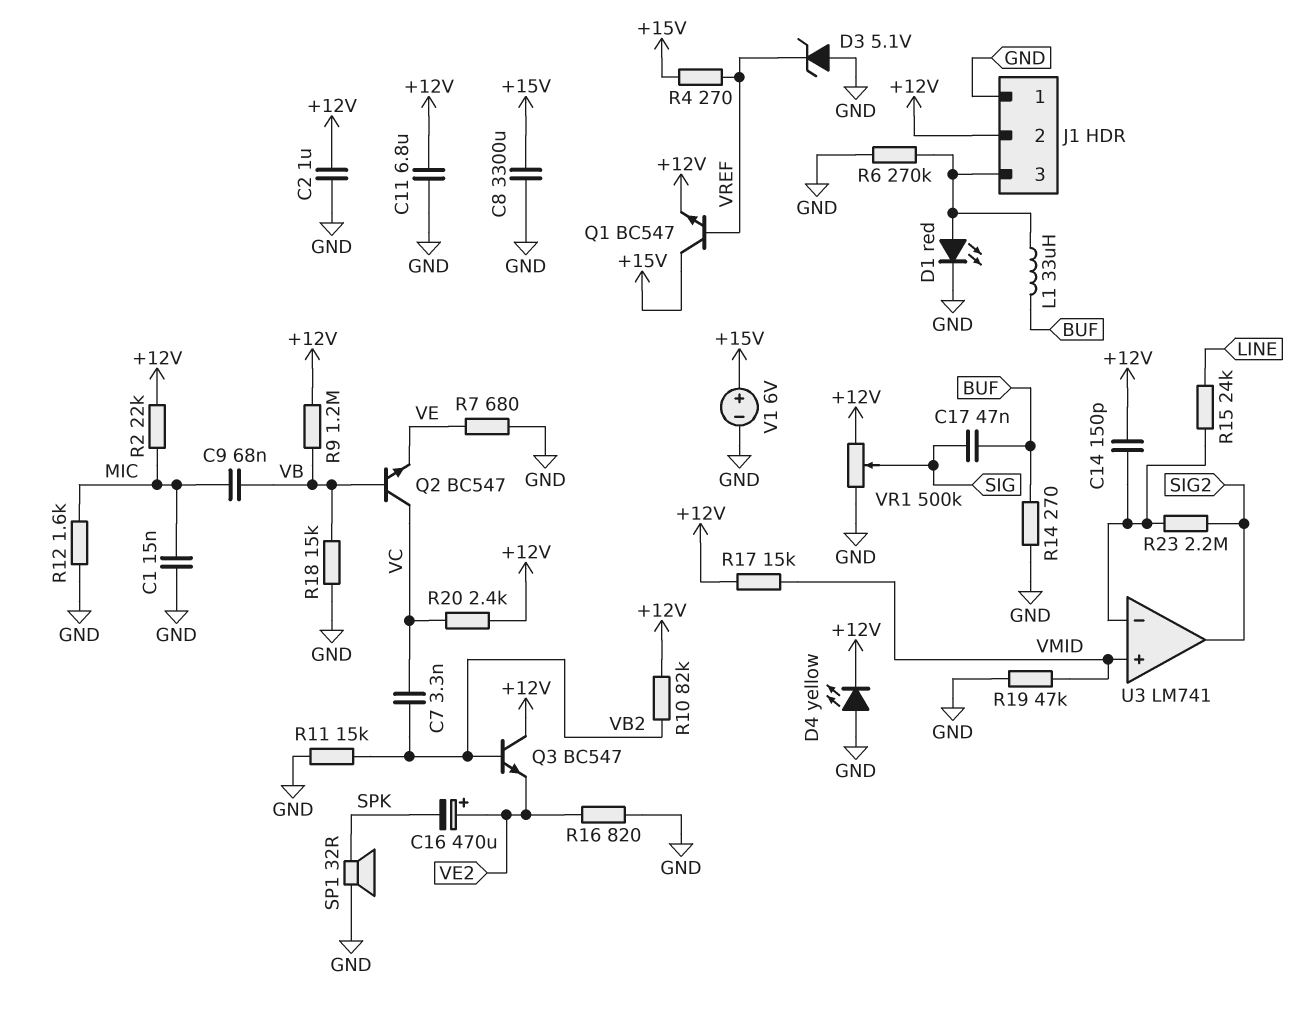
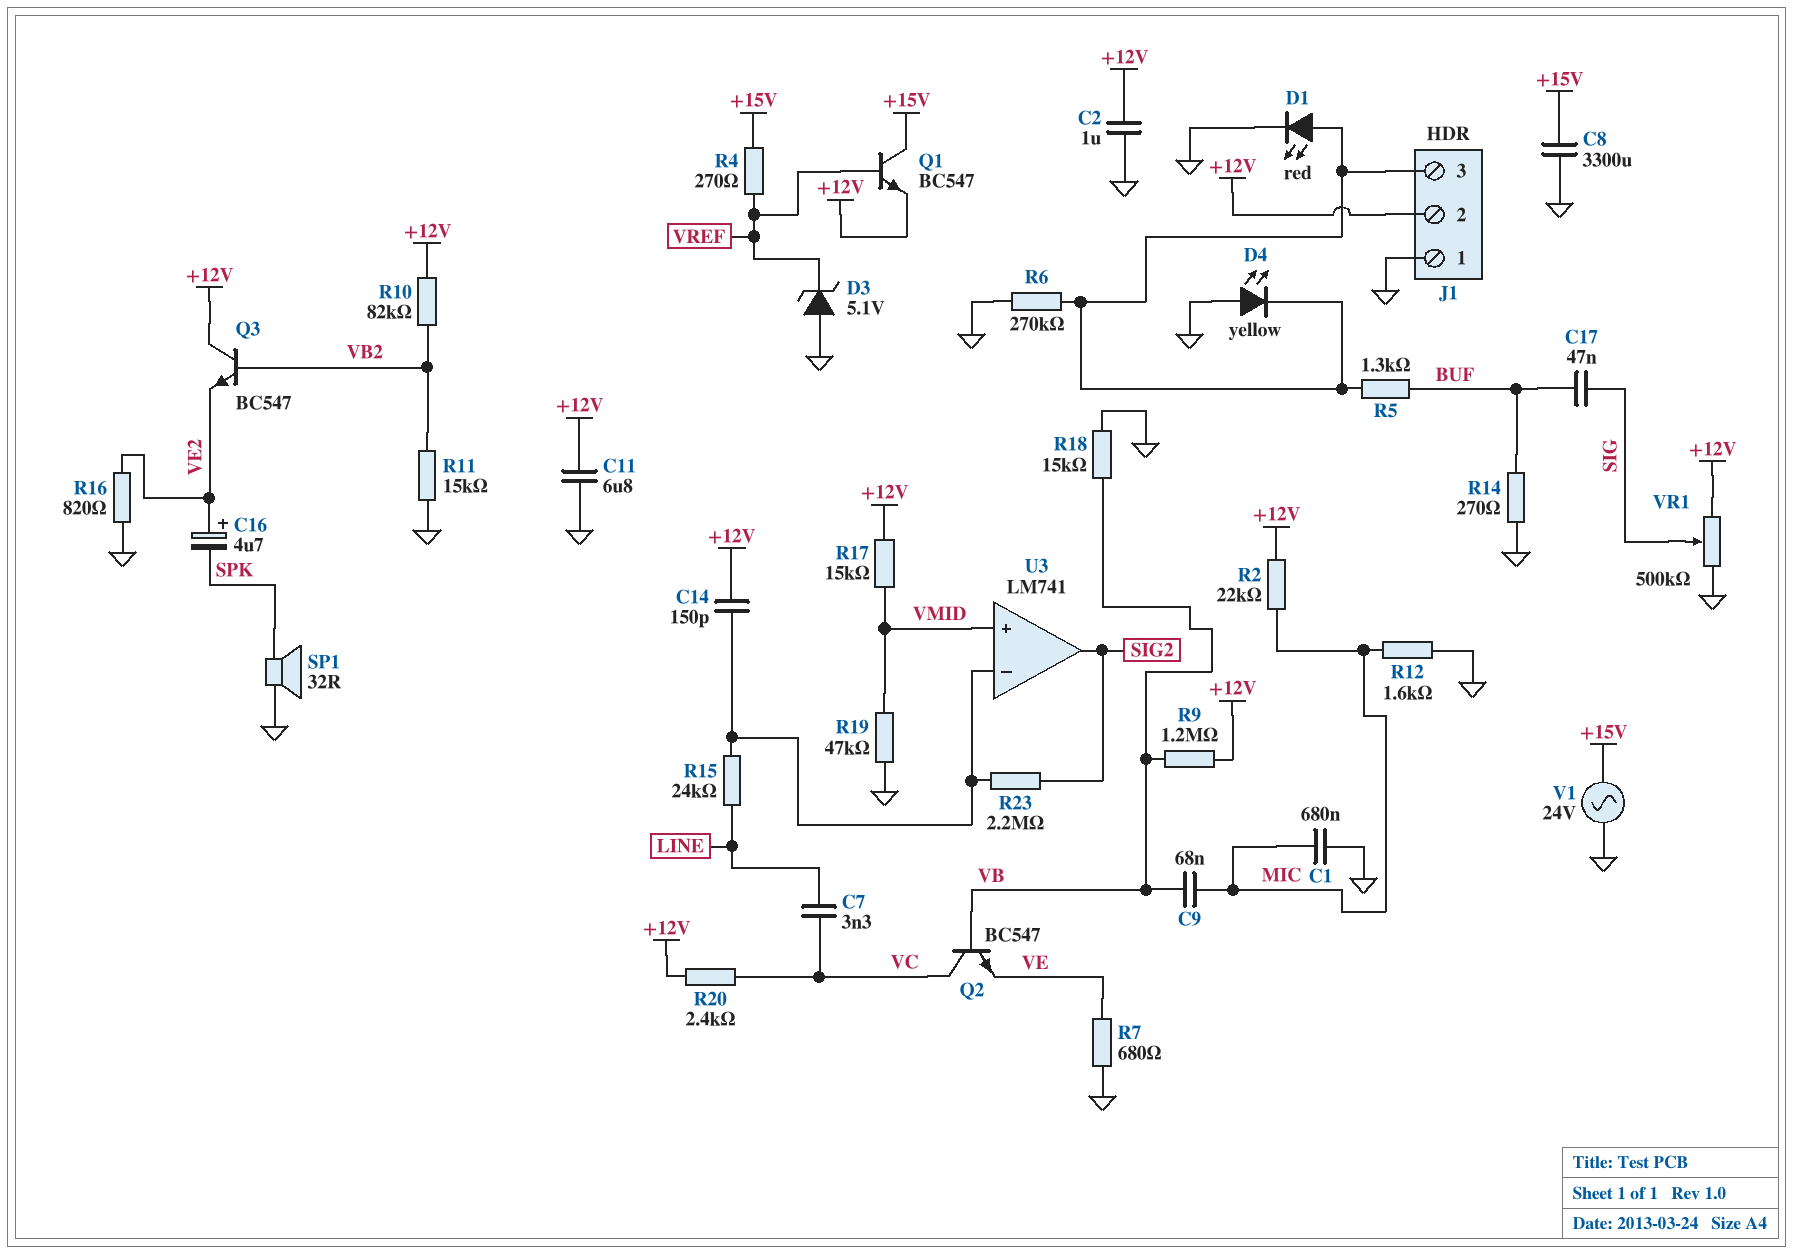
C1: 15nF (GND, MIC) -> 680nF (GND, MIC)
C7: 3.3nF (VB2, VC) -> 3.3nF (LINE, VC)
C16: 470uF (plus VE2, minus SPK) -> 4.7uF (plus VE2, minus SPK)
D4: LED yellow (A GND, K +12V) -> LED yellow (A GND, K J1/3)
L1: 33uH (BUF, J1/3) -> none
R5: none -> 1.3k (BUF, J1/3)
V1: 6V (plus +15V, minus GND) -> AC 24V (+15V, GND)

